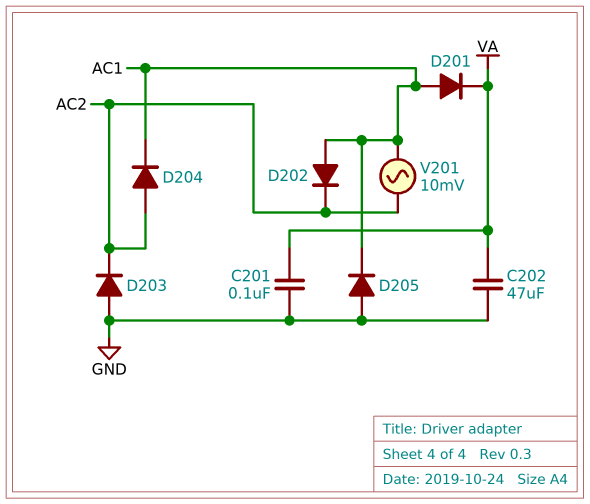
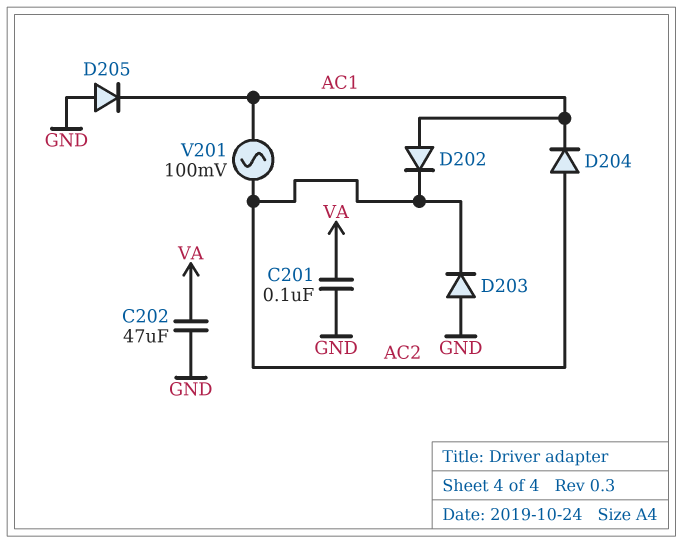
D201: diode (A AC1, K VA) -> none
V201: AC 10mV (AC1, AC2) -> AC 100mV (AC1, AC2)

